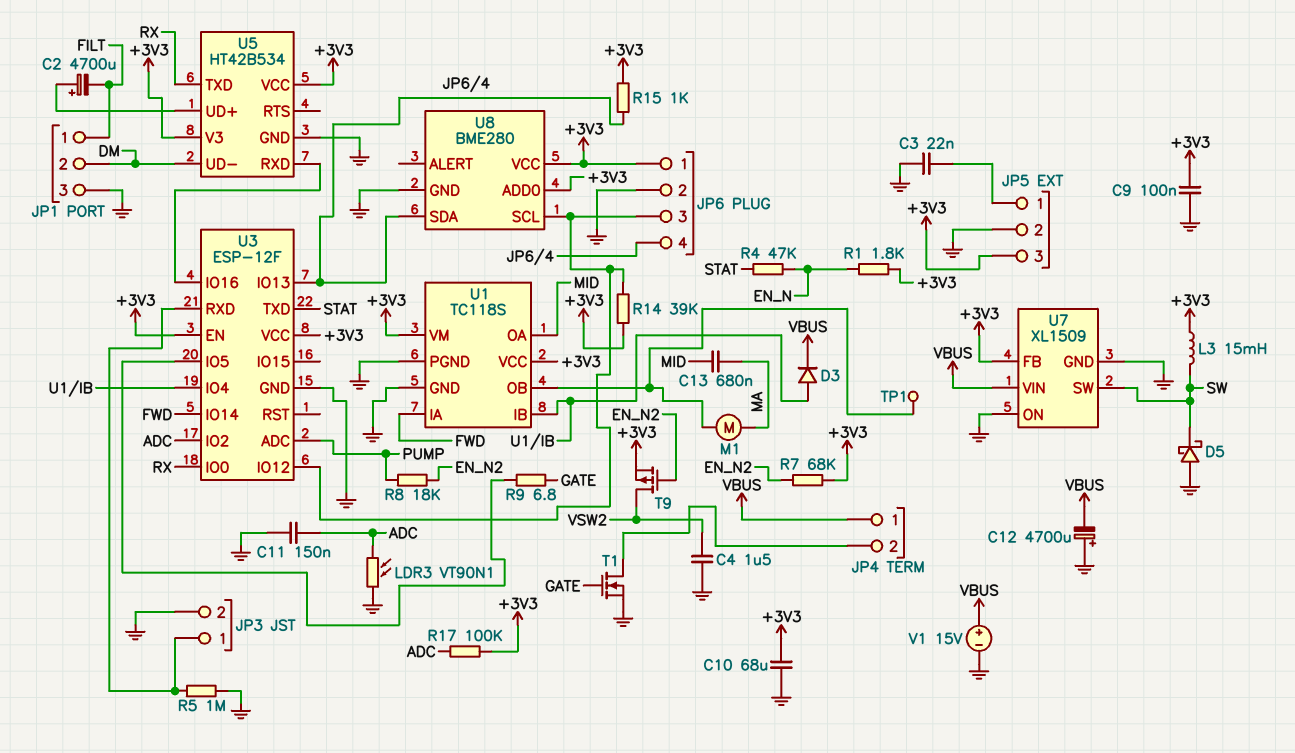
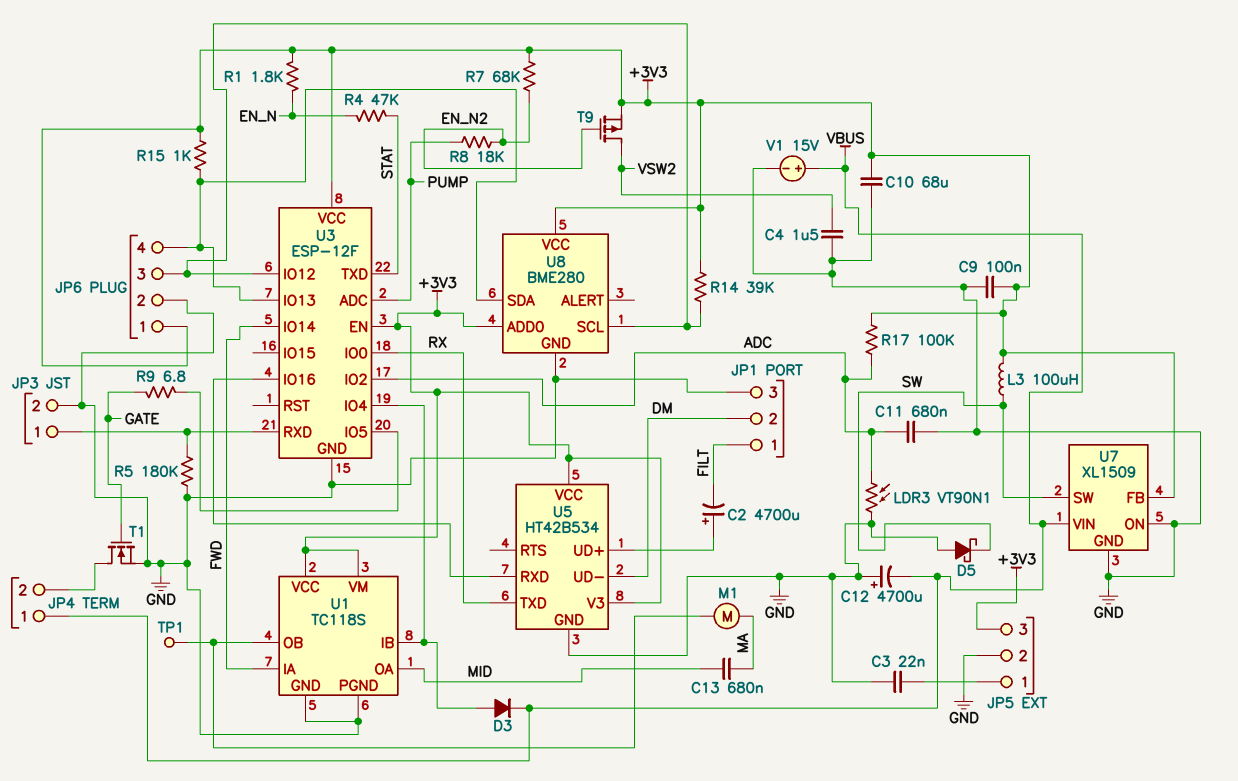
C11: 150nF (ADC, GND) -> 680nF (ADC, GND)
L3: 15mH (+3V3, SW) -> 100uH (+3V3, SW)
R5: 1M (GND, JP3/1) -> 180k (GND, JP3/1)

